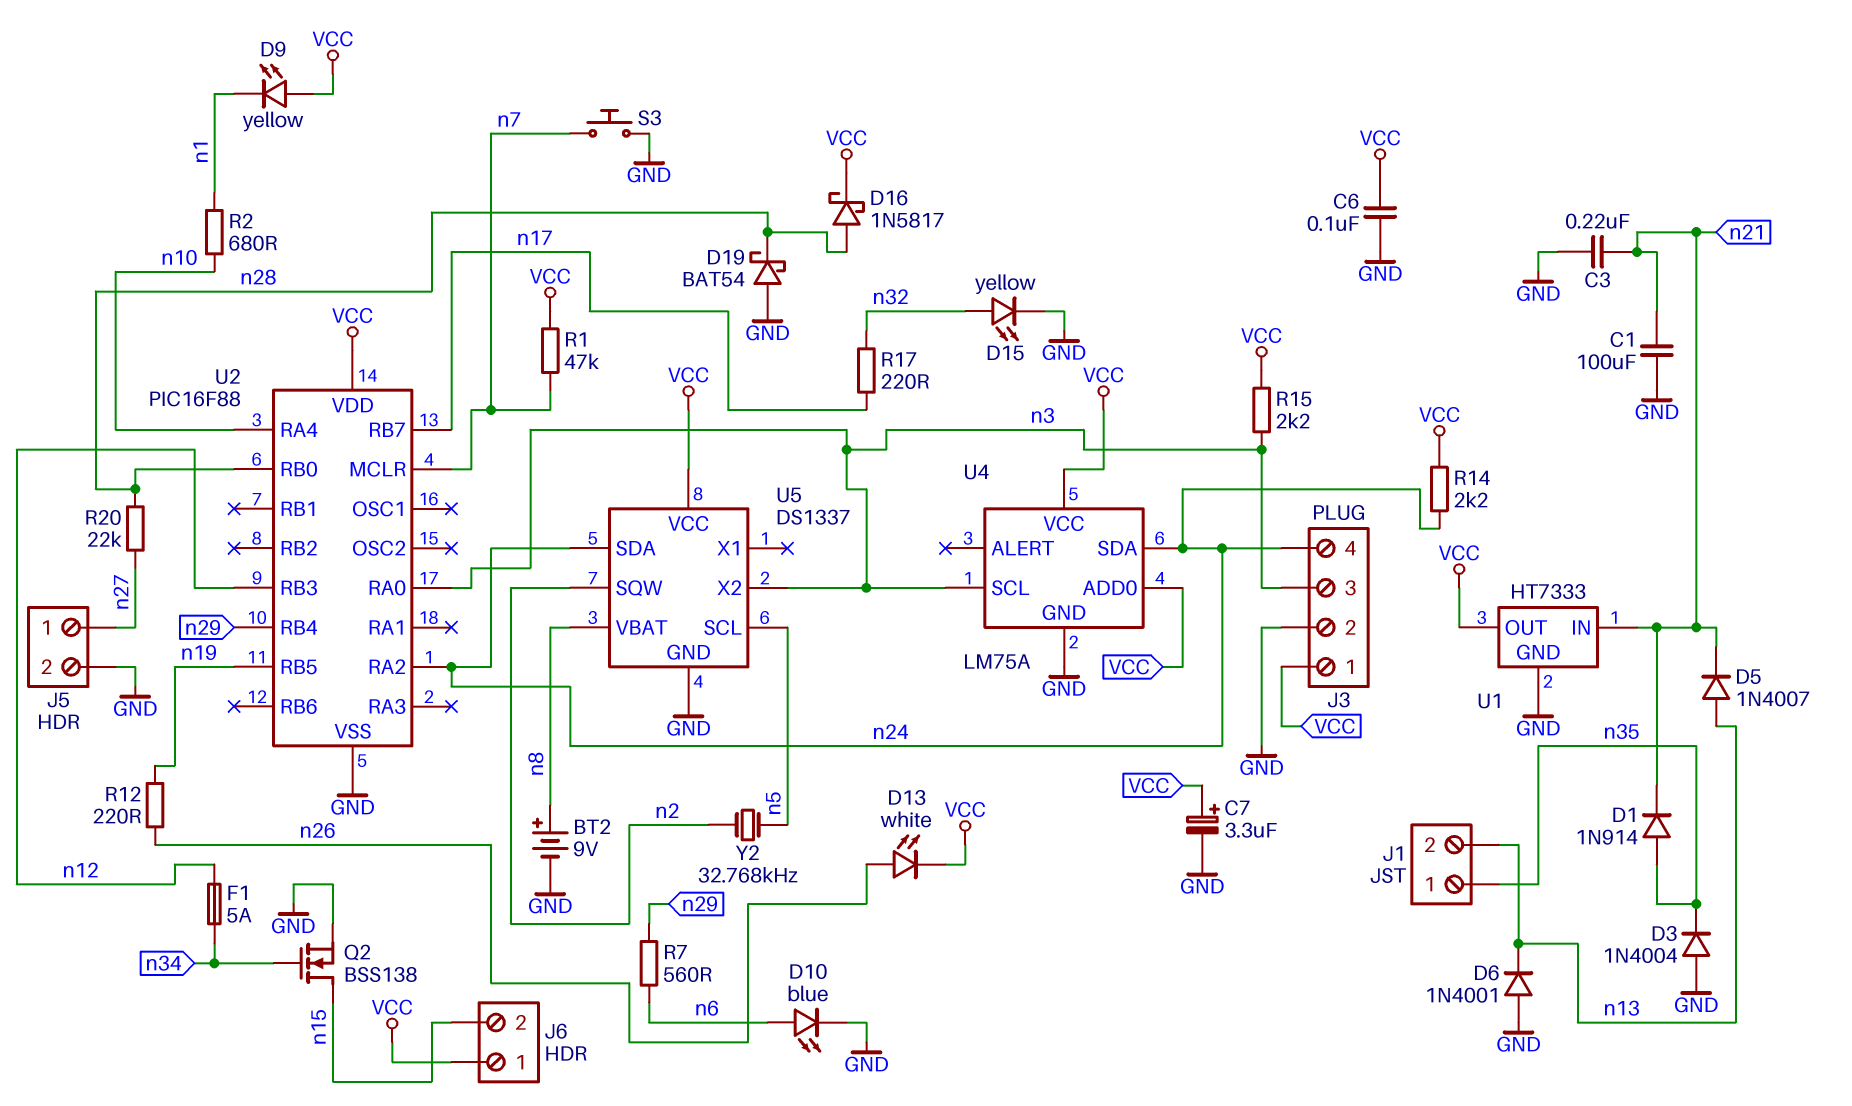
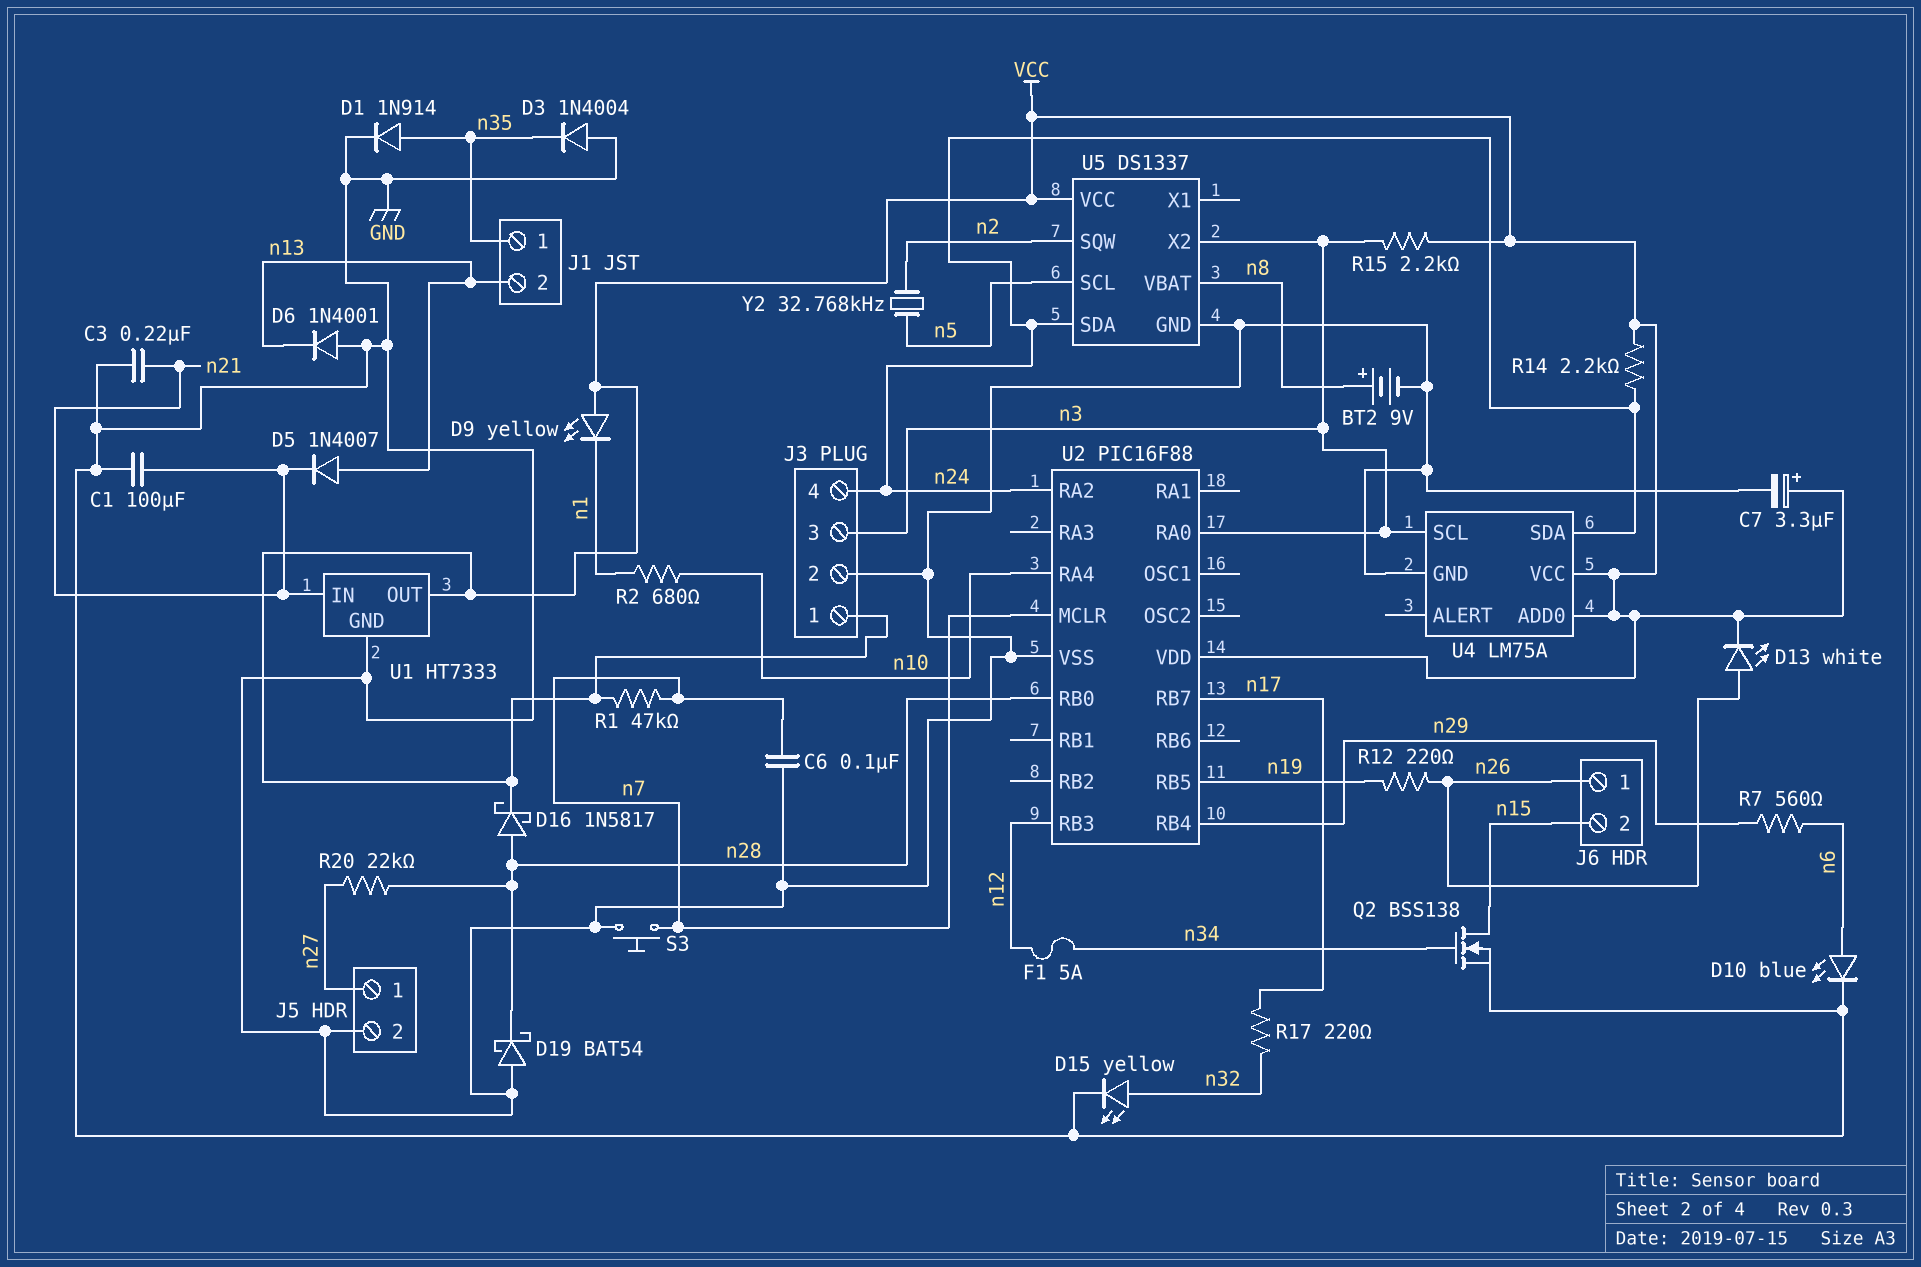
C6: 100nF (GND, VCC) -> 100nF (GND, n7)
D1: diode 1N914 (A n35, K n21) -> diode 1N914 (A n35, K GND)
J6 pin 1: VCC -> n26

